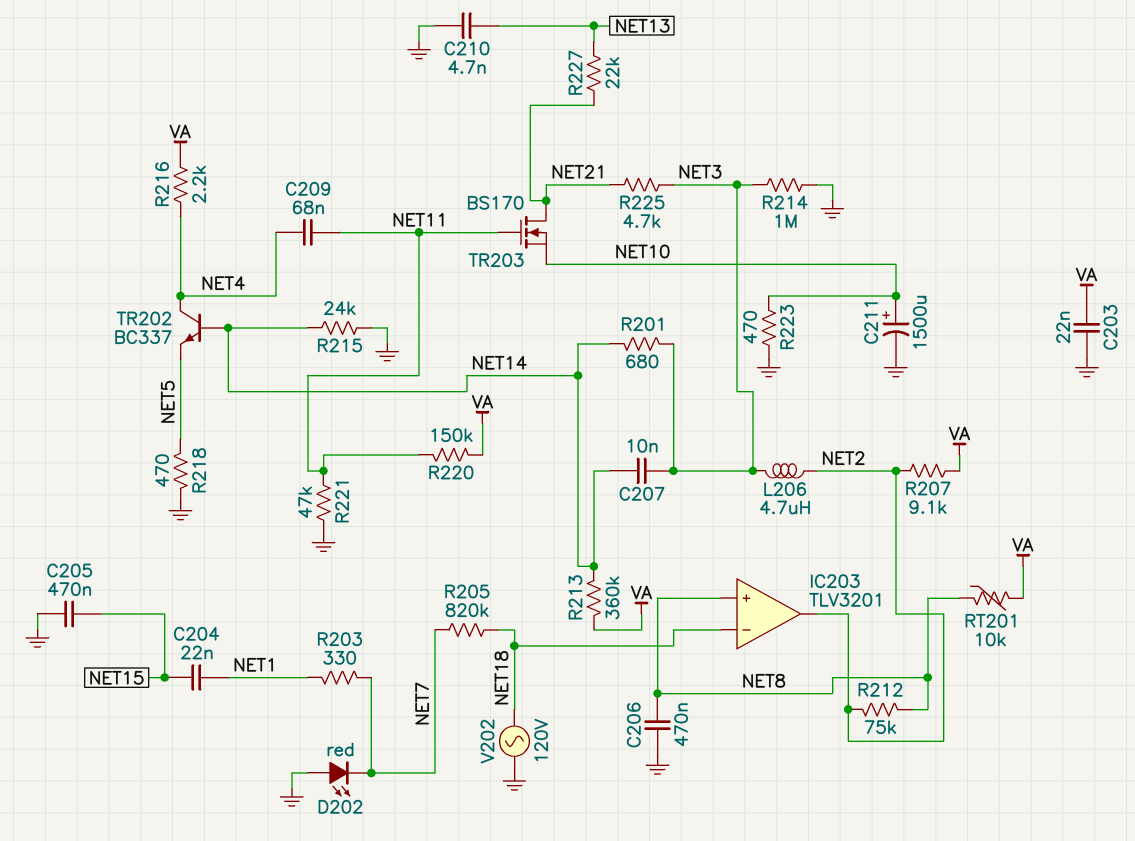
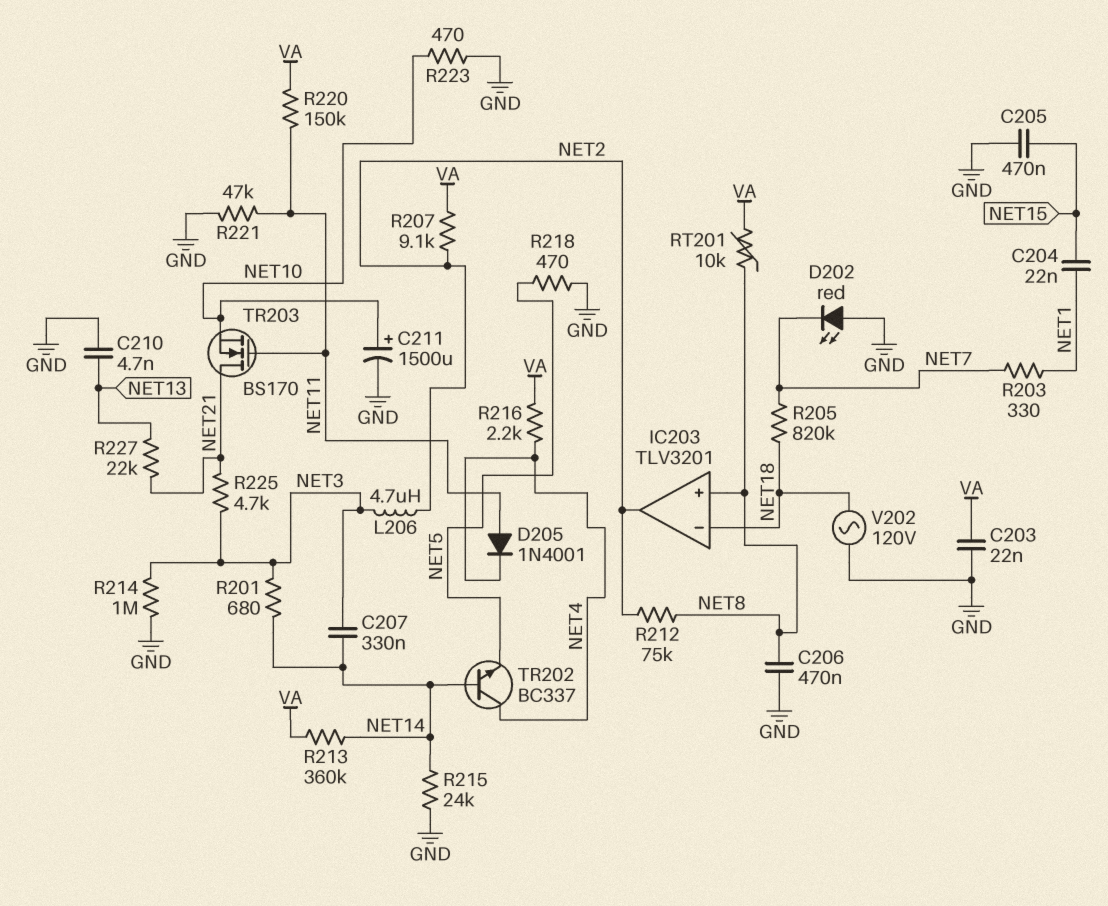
C207: 10nF (NET3, NET14) -> 330nF (NET3, NET14)
C209: 68nF (NET4, NET11) -> none
D205: none -> diode 1N4001 (A NET11, K NET4)

